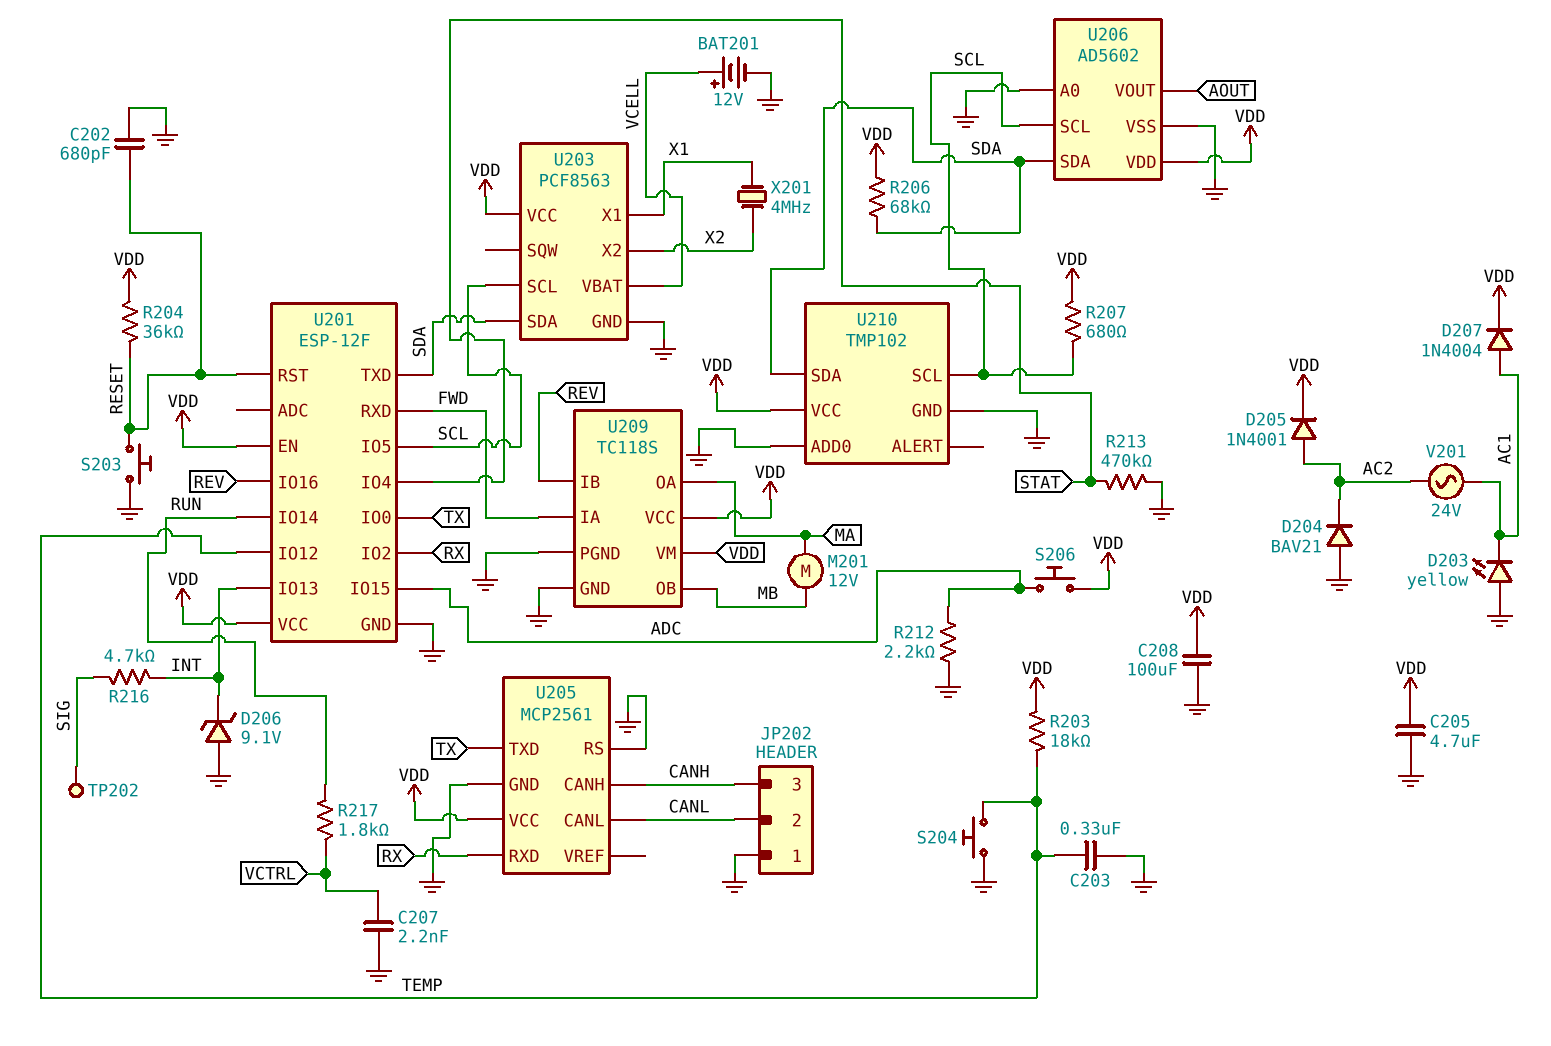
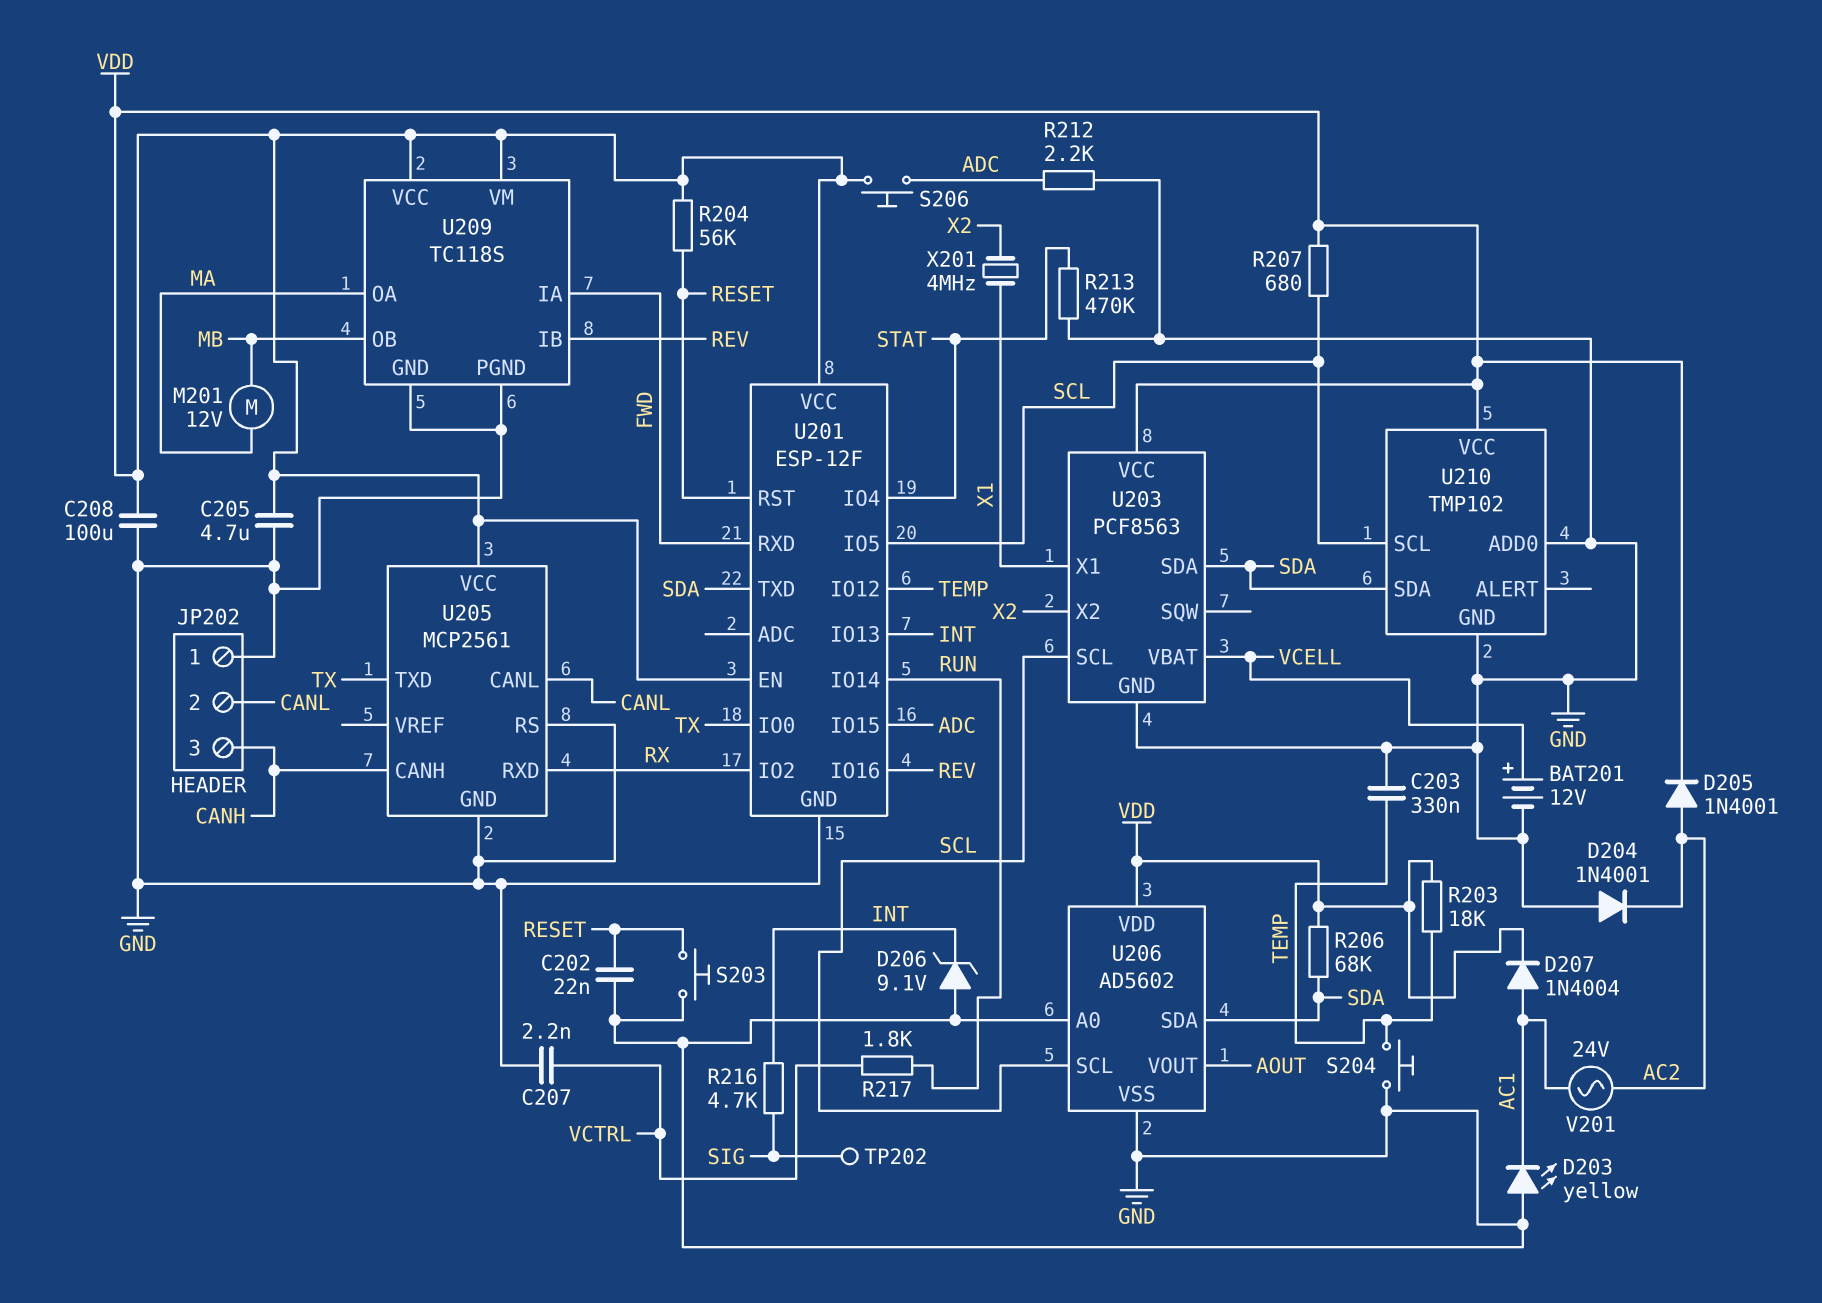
C202: 680pF (GND, RESET) -> 22nF (GND, RESET)
D204: diode BAV21 (A GND, K AC2) -> diode 1N4001 (A GND, K AC2)
R204: 36k (RESET, VDD) -> 56k (RESET, VDD)

